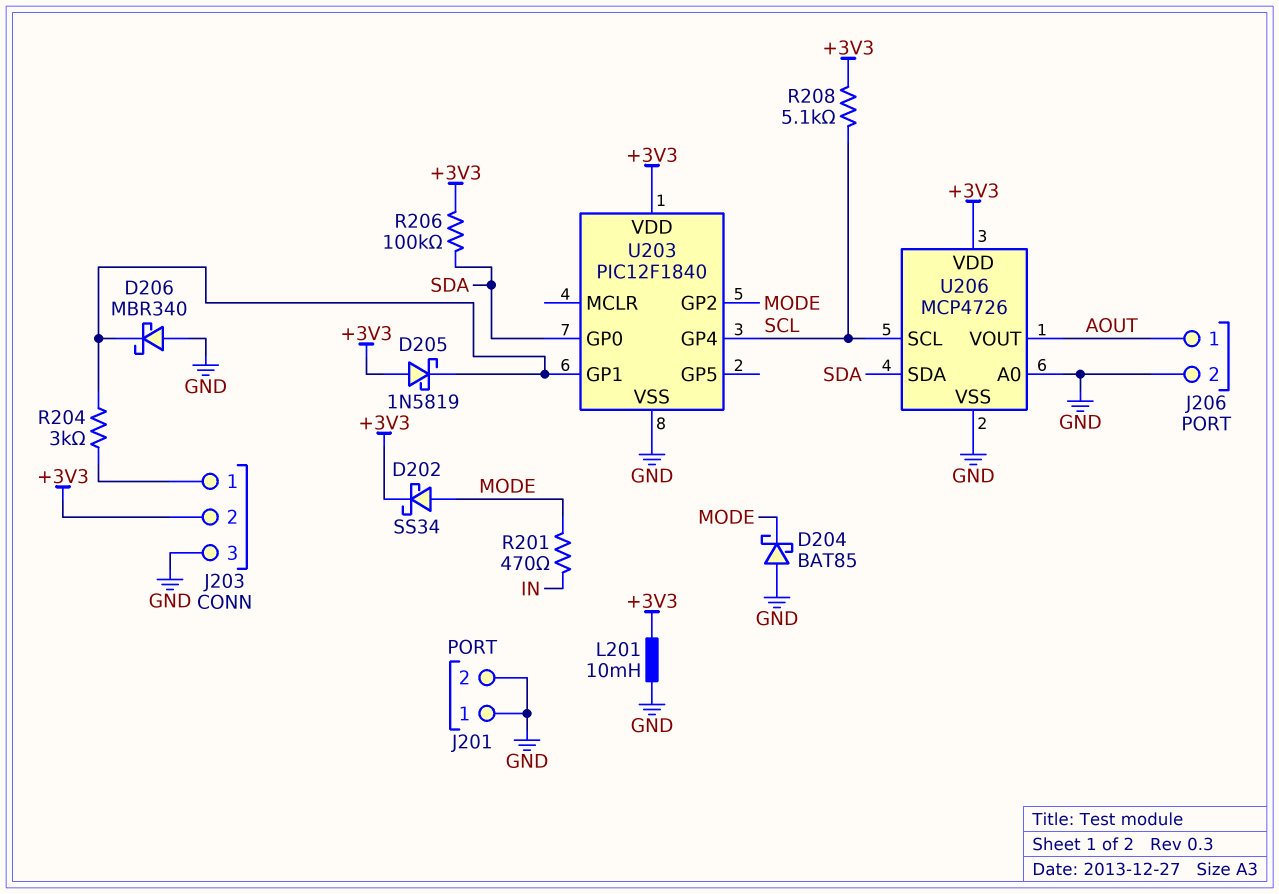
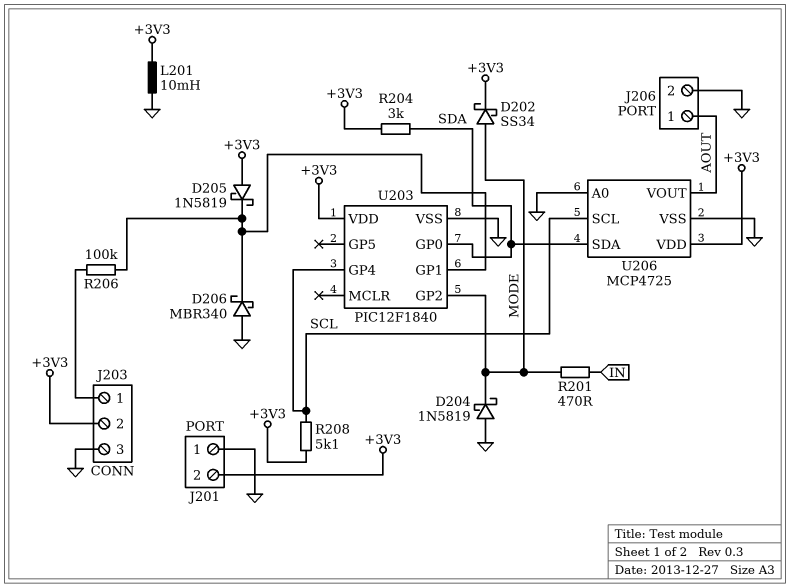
D204: schottky BAT85 (A GND, K MODE) -> schottky 1N5819 (A GND, K MODE)
J201 pin 2: GND -> +3V3
R204: 3k (J203/1, U203/GP1) -> 3k (+3V3, SDA)
R206: 100k (+3V3, SDA) -> 100k (J203/1, U203/GP1)
U206: MCP4726 -> MCP4725

